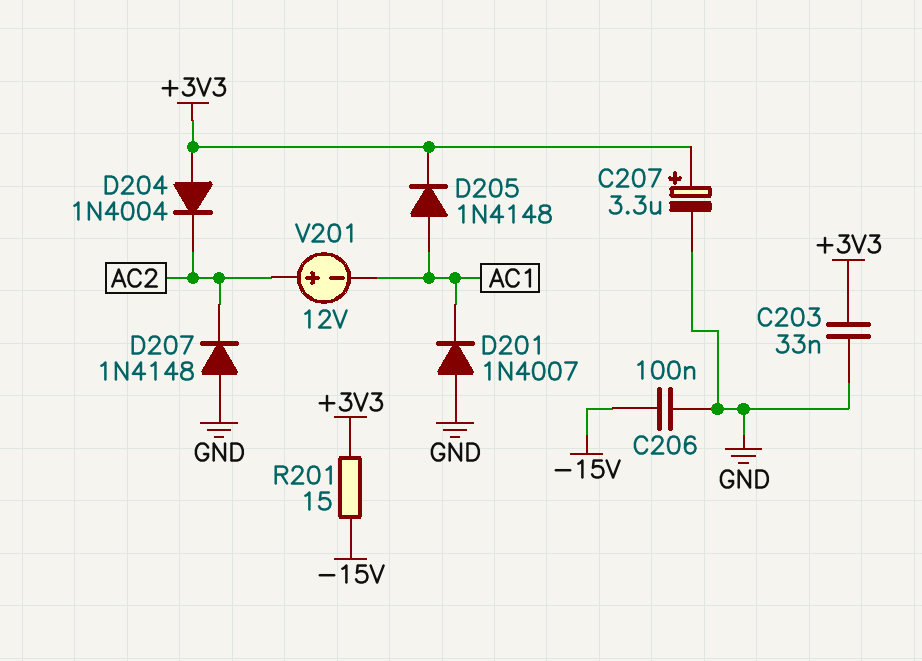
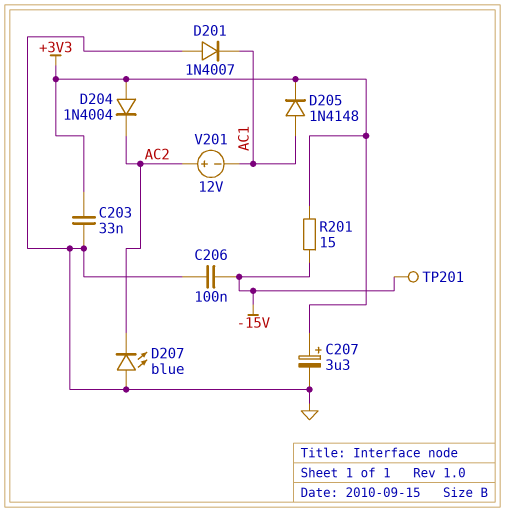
D207: diode 1N4148 (A GND, K AC2) -> LED blue (A GND, K AC2)
TP201: none -> test point (-15V)

